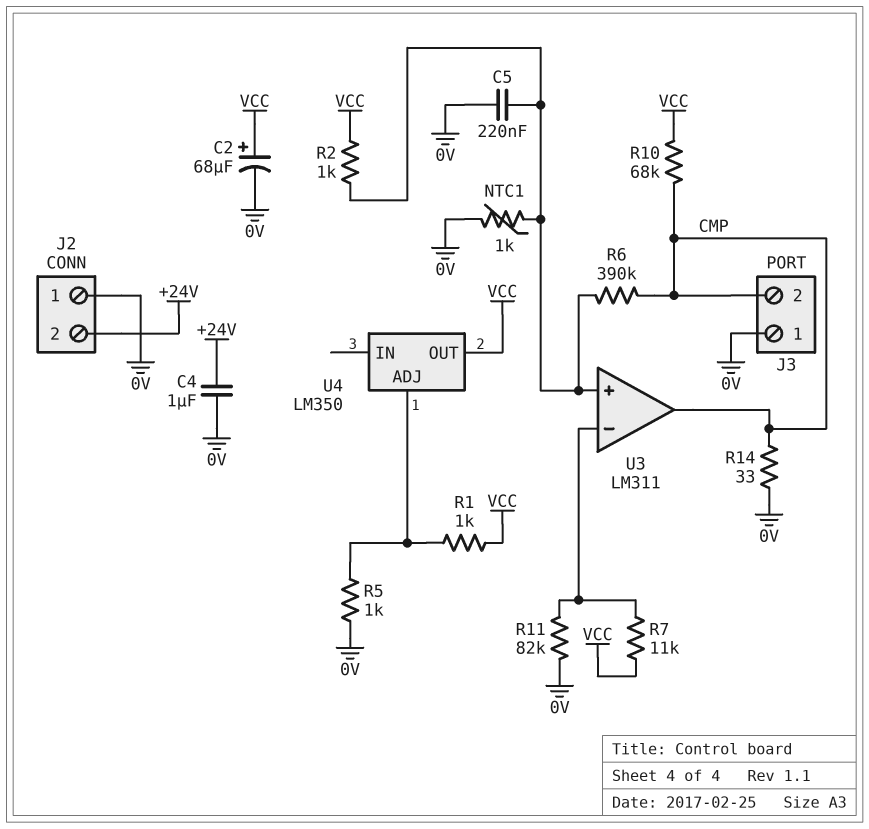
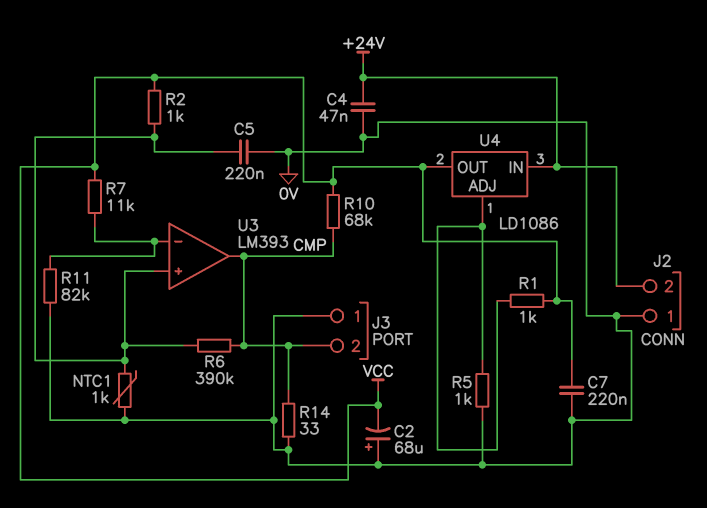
C2: 68uF (plus VCC, minus 0V) -> 68uF (plus 0V, minus VCC)
C4: 1uF (+24V, 0V) -> 47nF (+24V, 0V)
C7: none -> 220nF (0V, VCC)
U3: LM311 -> LM393
U4: LM350 -> LD1086
U4 pin IN: none -> +24V

